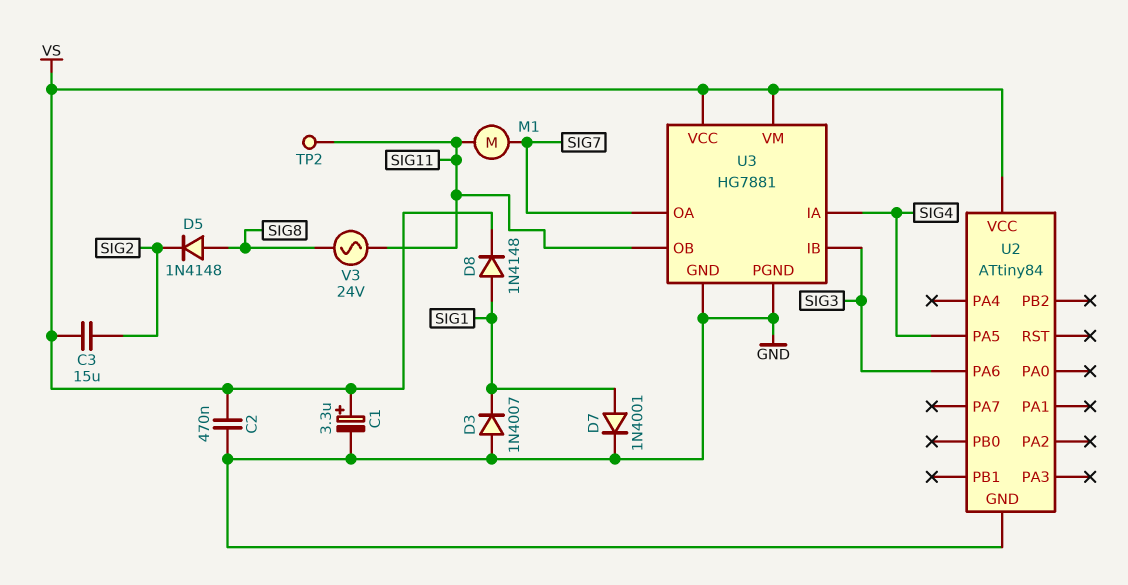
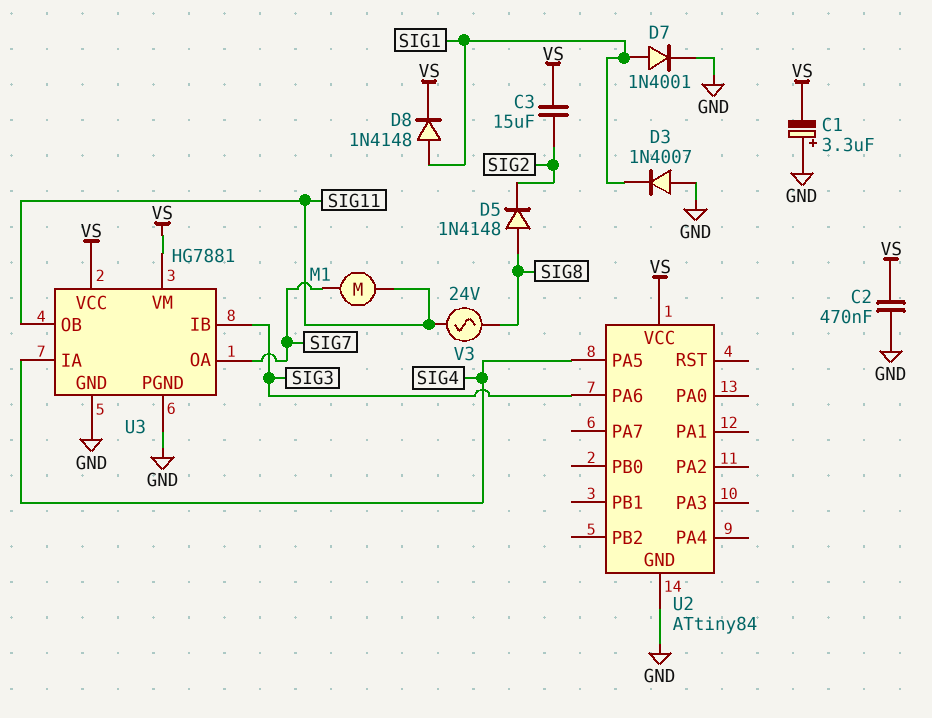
C1: 3.3uF (plus VS, minus GND) -> 3.3uF (plus GND, minus VS)
TP2: test point (SIG11) -> none

